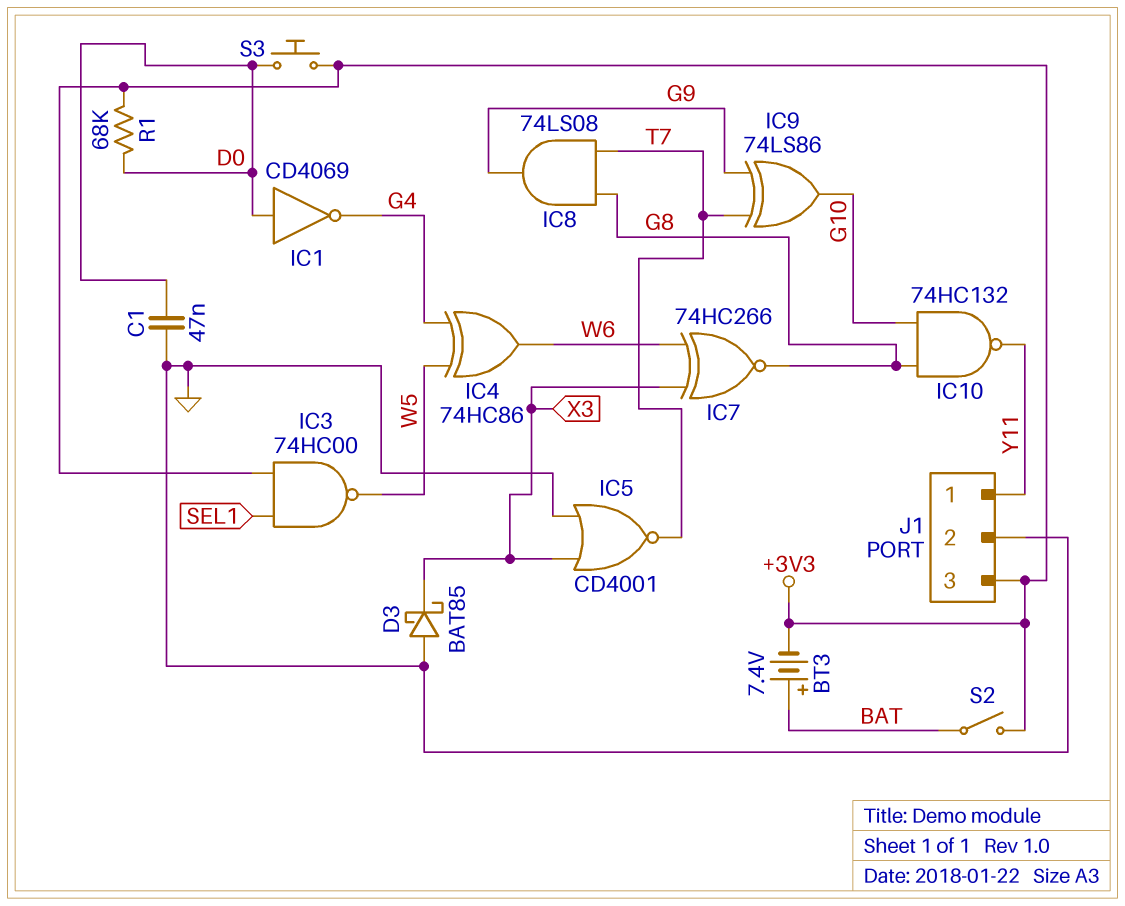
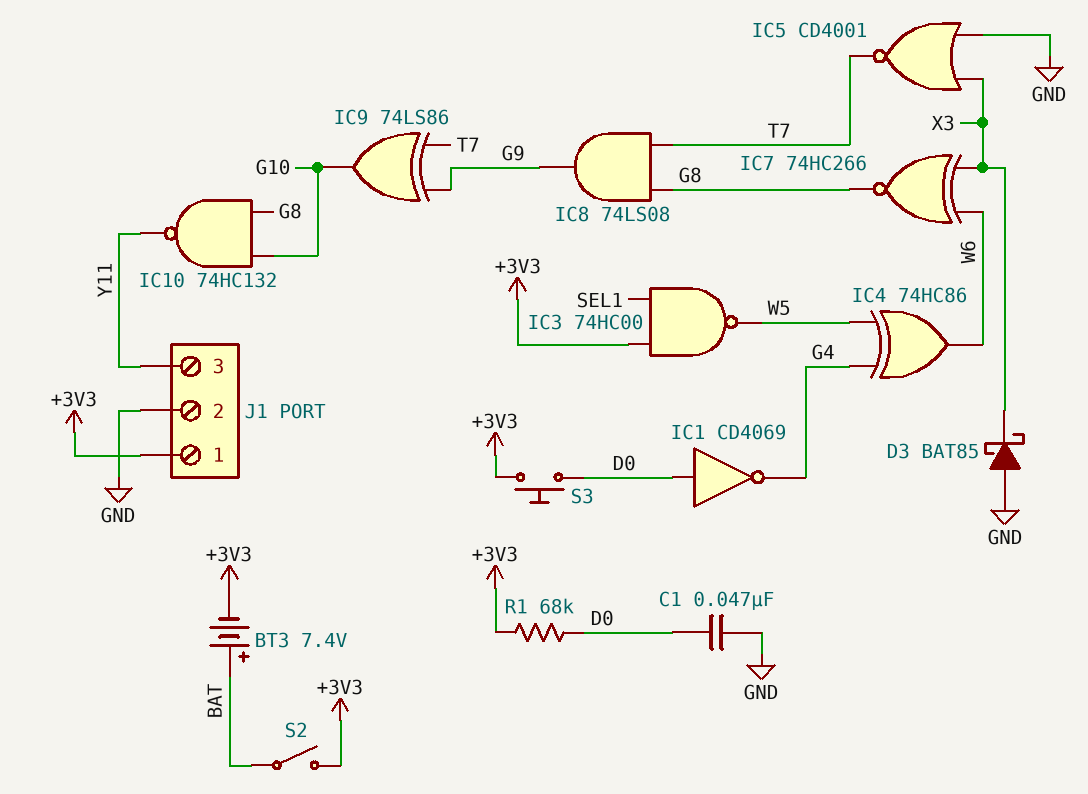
J1 pin 1: Y11 -> +3V3
J1 pin 3: +3V3 -> Y11

